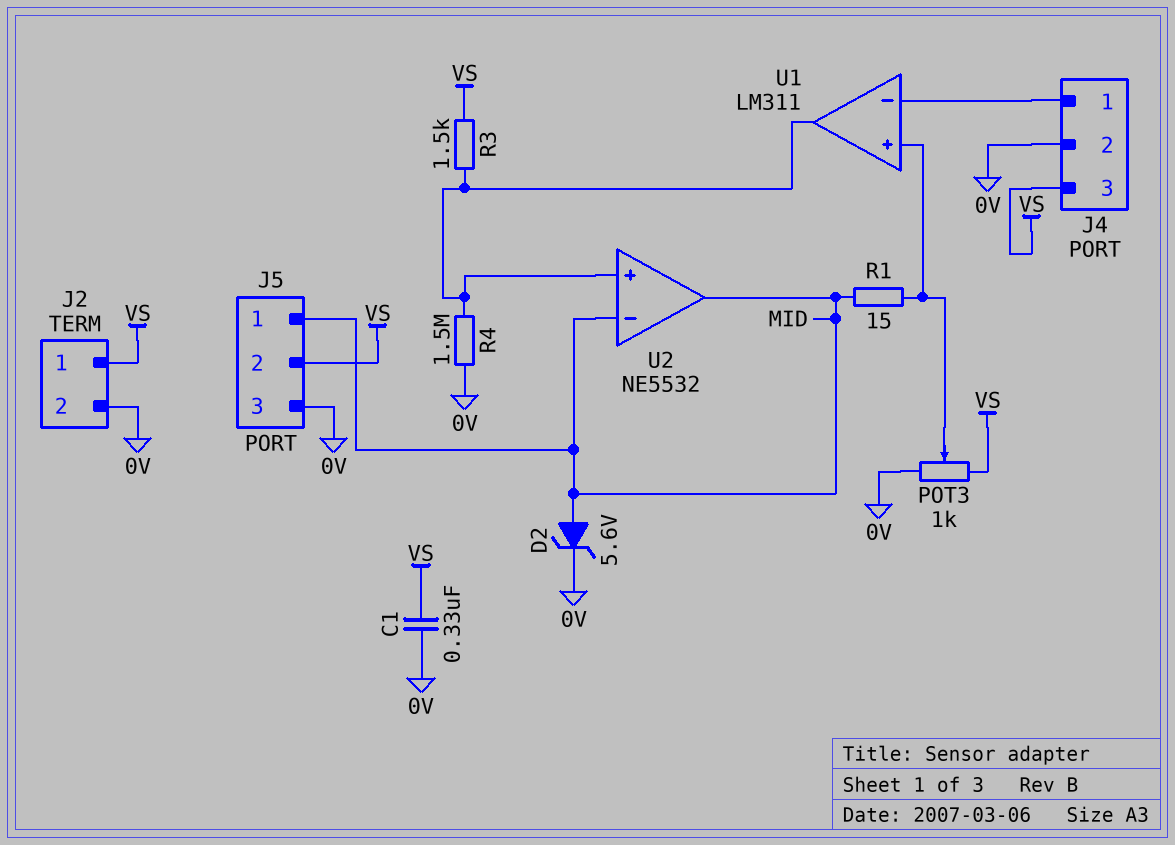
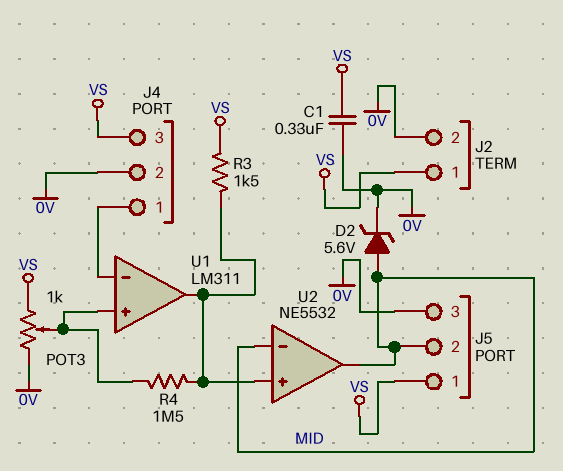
J5 pin 1: MID -> VS
J5 pin 2: VS -> MID
R1: 15 (MID, U1/in+) -> none
R4: 1.5M (0V, U1/out) -> 1.5M (U1/in+, U1/out)

